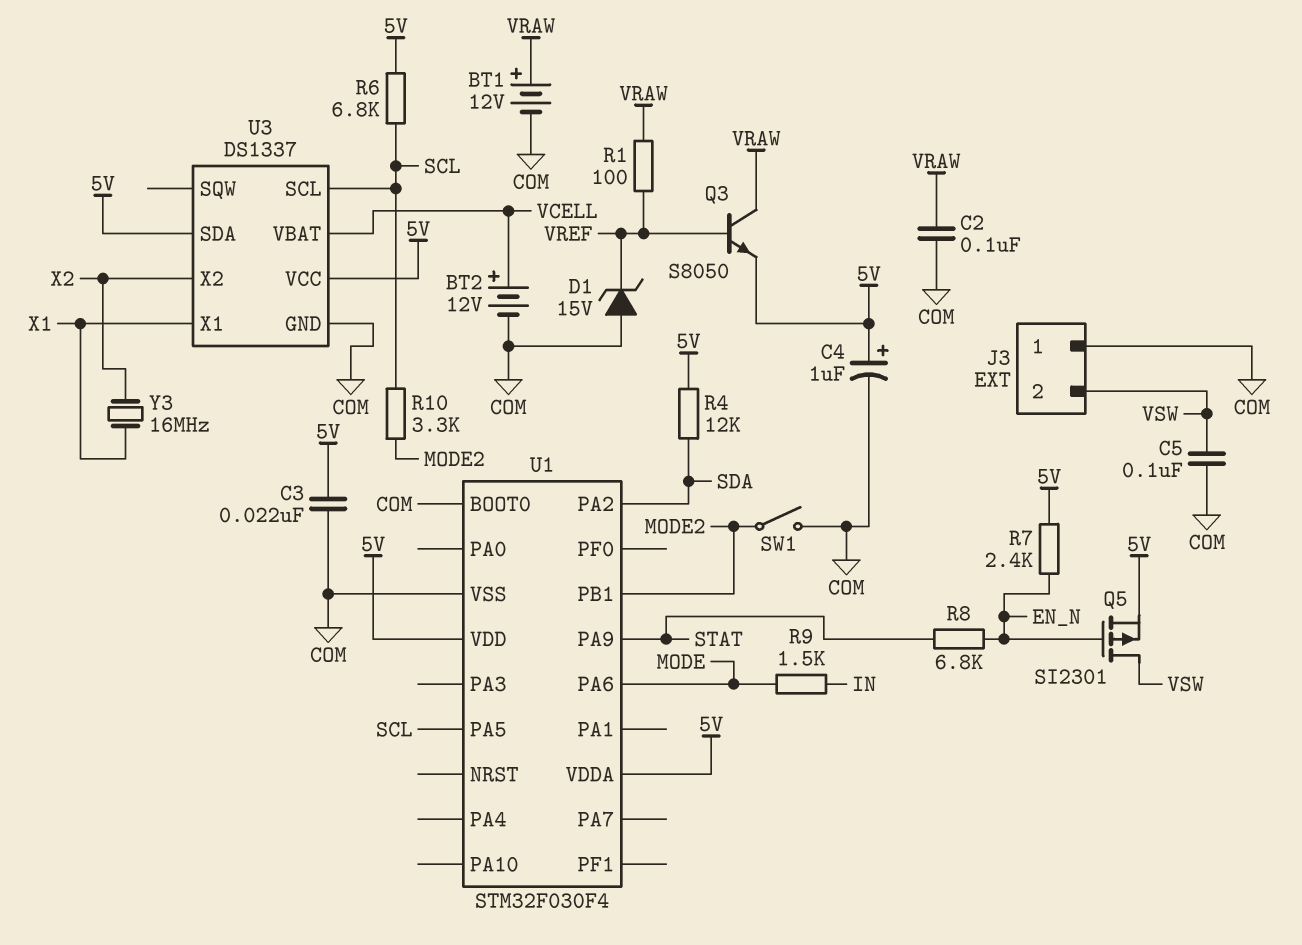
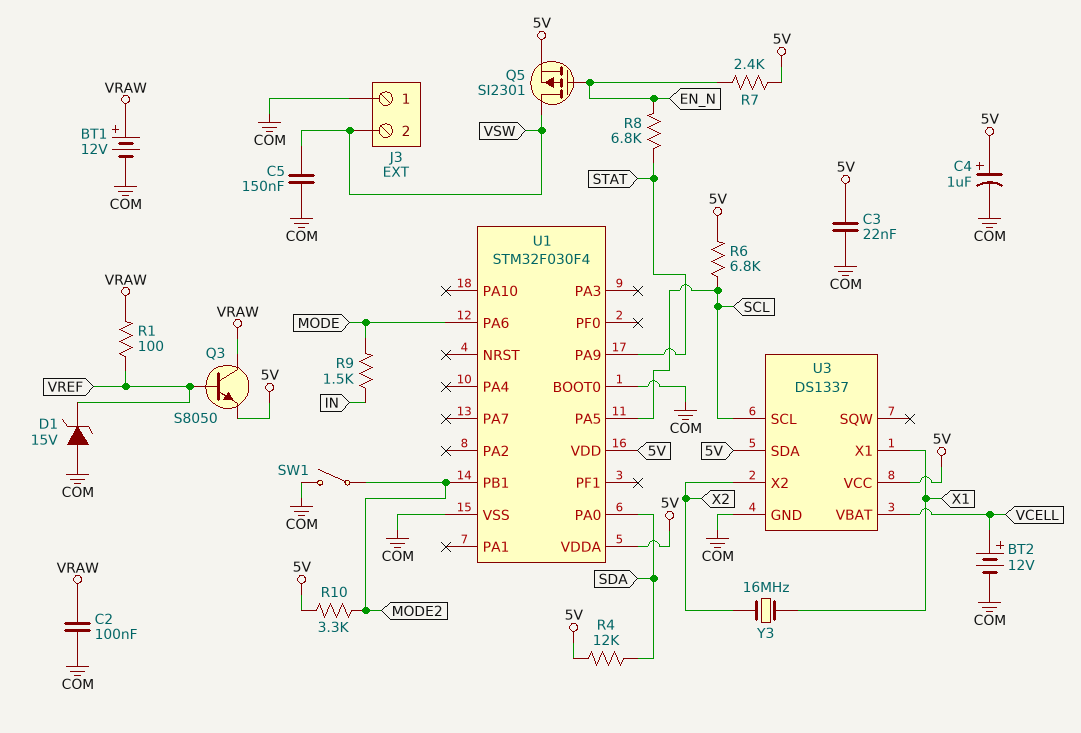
C5: 100nF (COM, VSW) -> 150nF (COM, VSW)
R10: 3.3k (MODE2, SCL) -> 3.3k (5V, MODE2)
U1 pin PA0: none -> SDA
U1 pin PA2: SDA -> none

